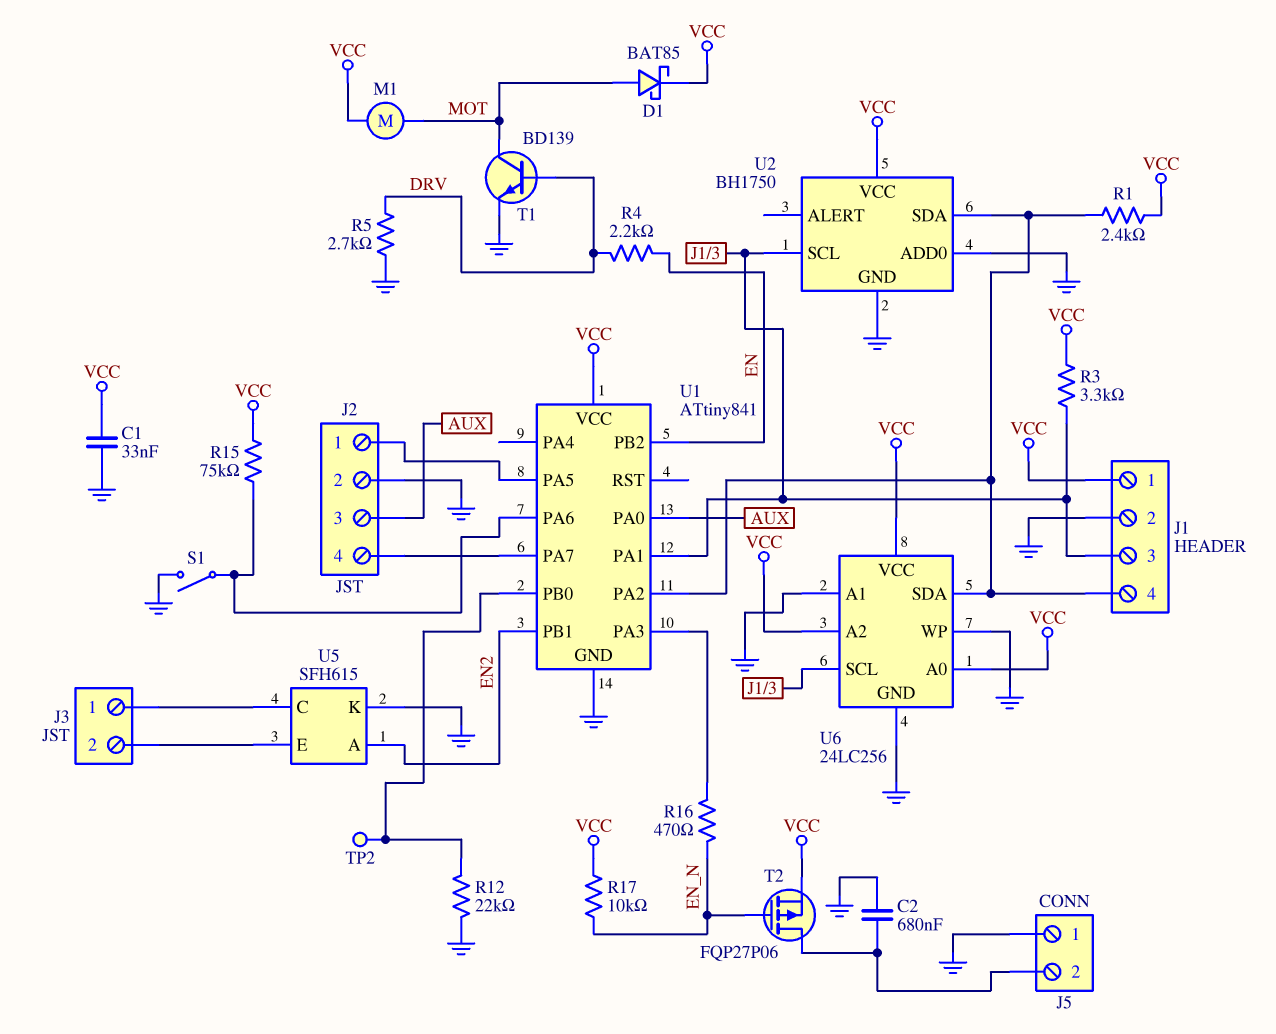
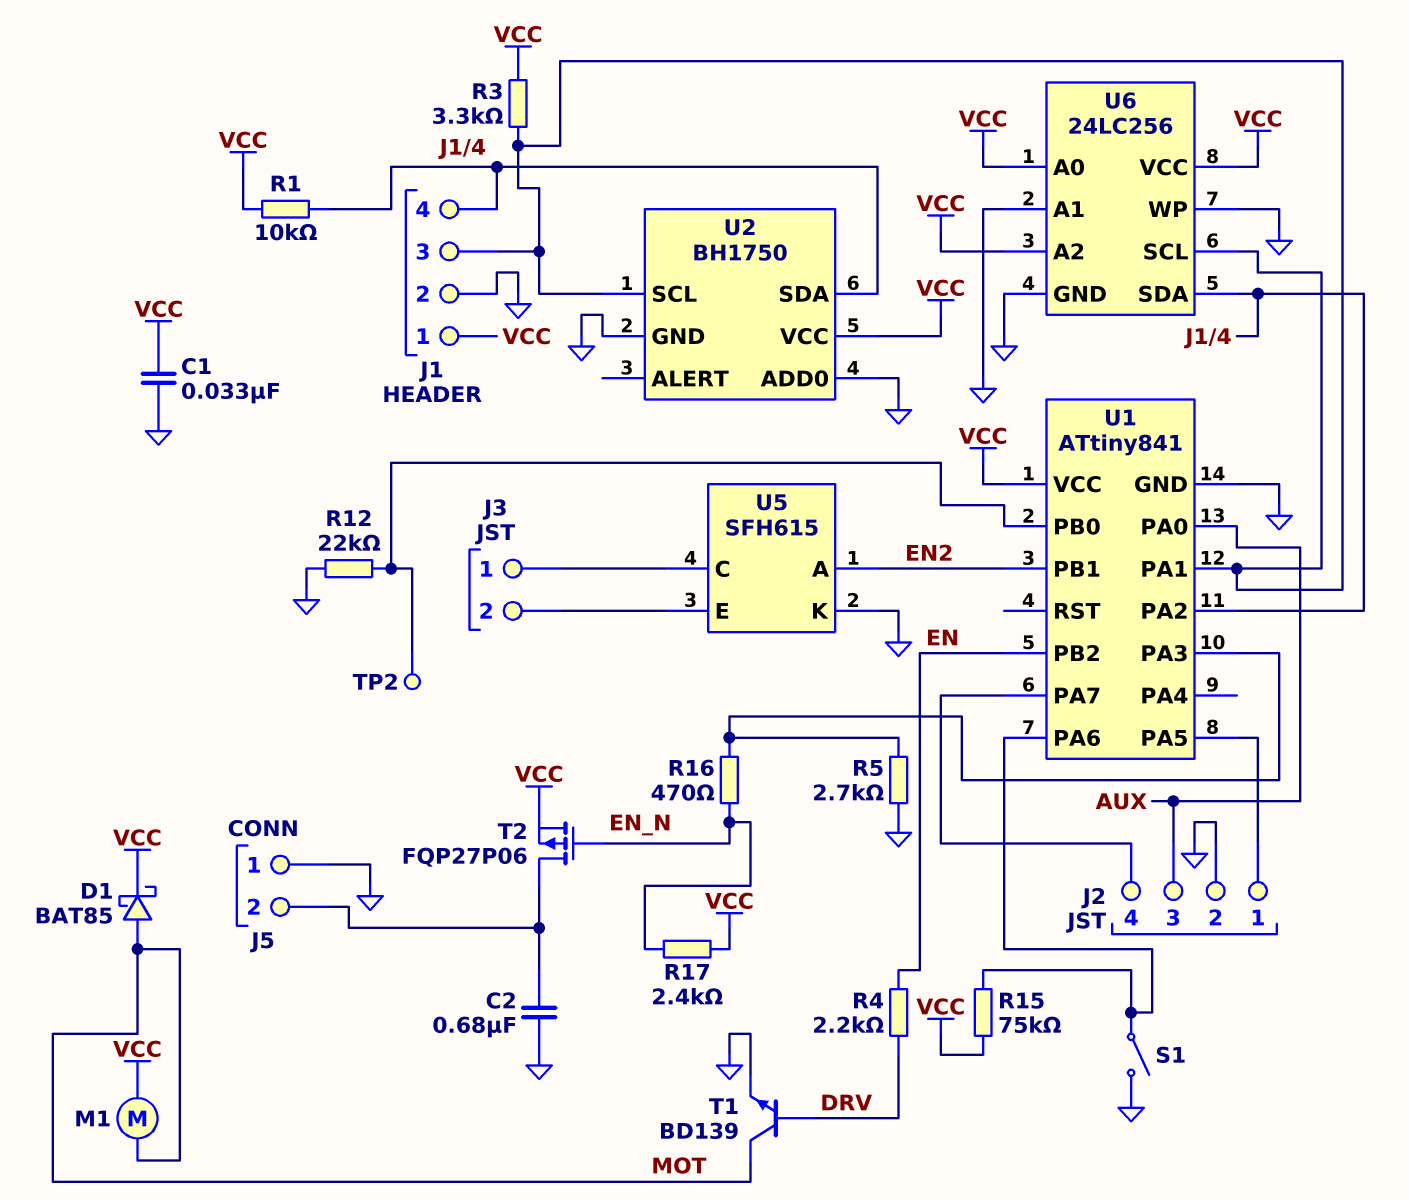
R1: 2.4k (J1/4, VCC) -> 10k (J1/4, VCC)
R5: 2.7k (DRV, GND) -> 2.7k (GND, U1/PA3)
R17: 10k (EN_N, VCC) -> 2.4k (EN_N, VCC)

